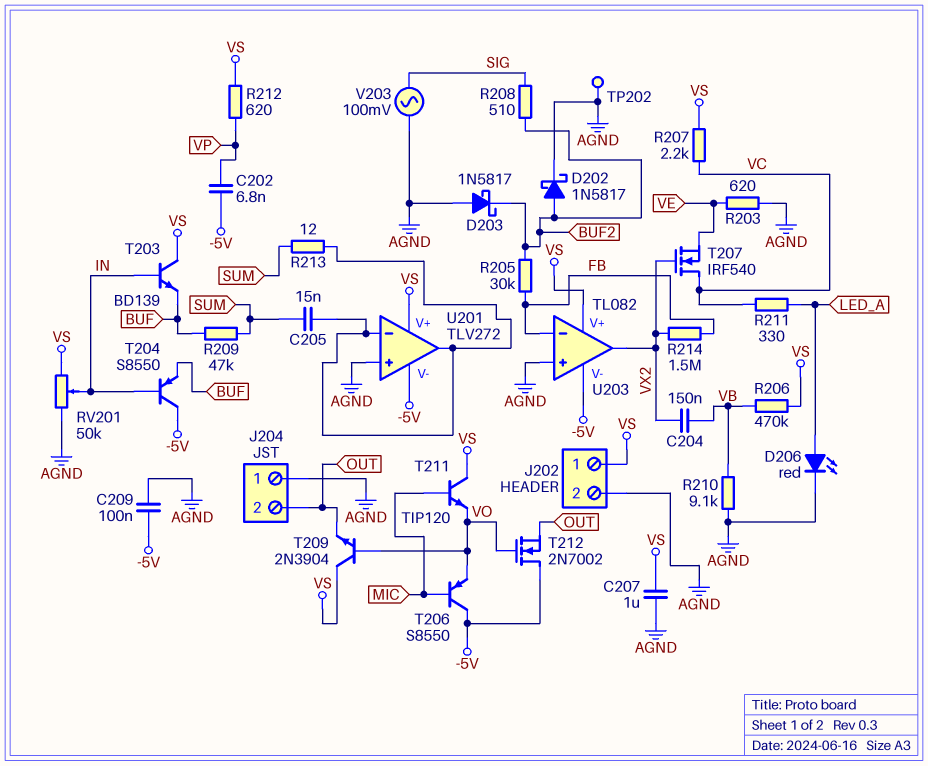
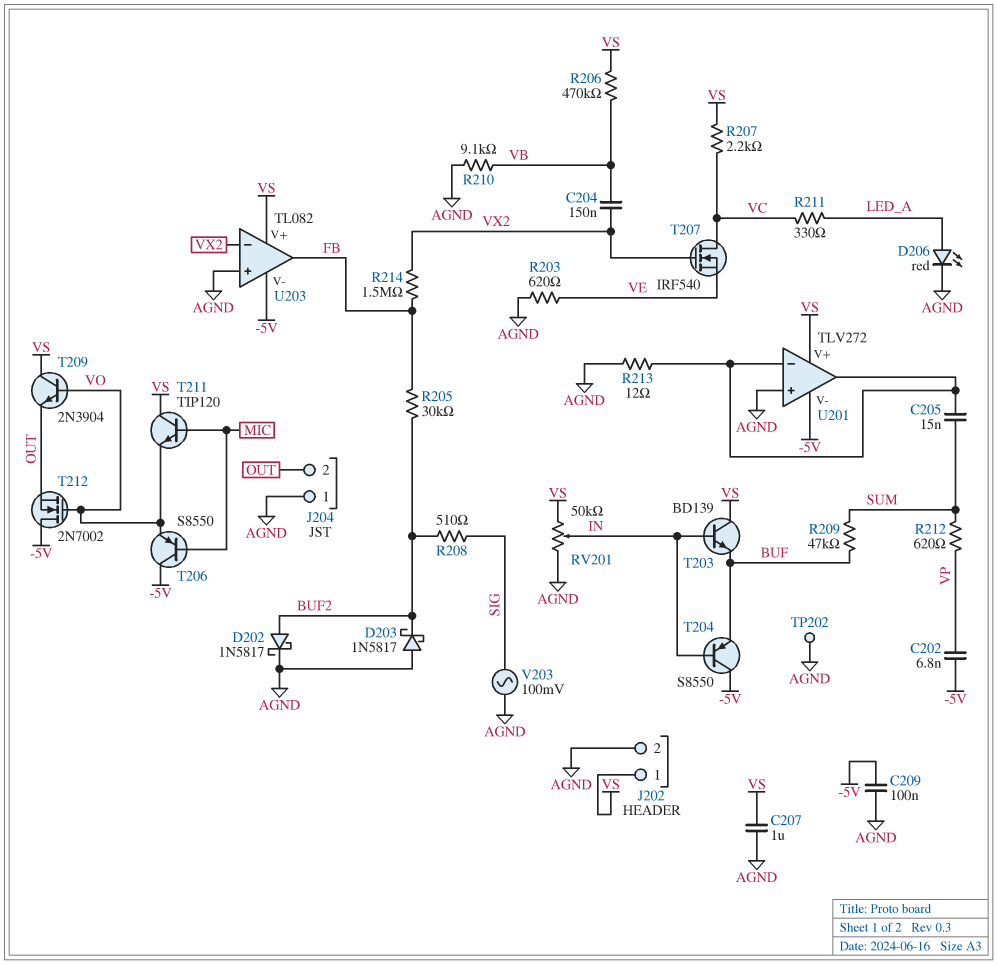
R212: 620 (VP, VS) -> 620 (SUM, VP)
R213: 12 (SUM, U201/in-) -> 12 (AGND, U201/in-)
U203 pin in-: FB -> VX2
U203 pin out: VX2 -> FB

